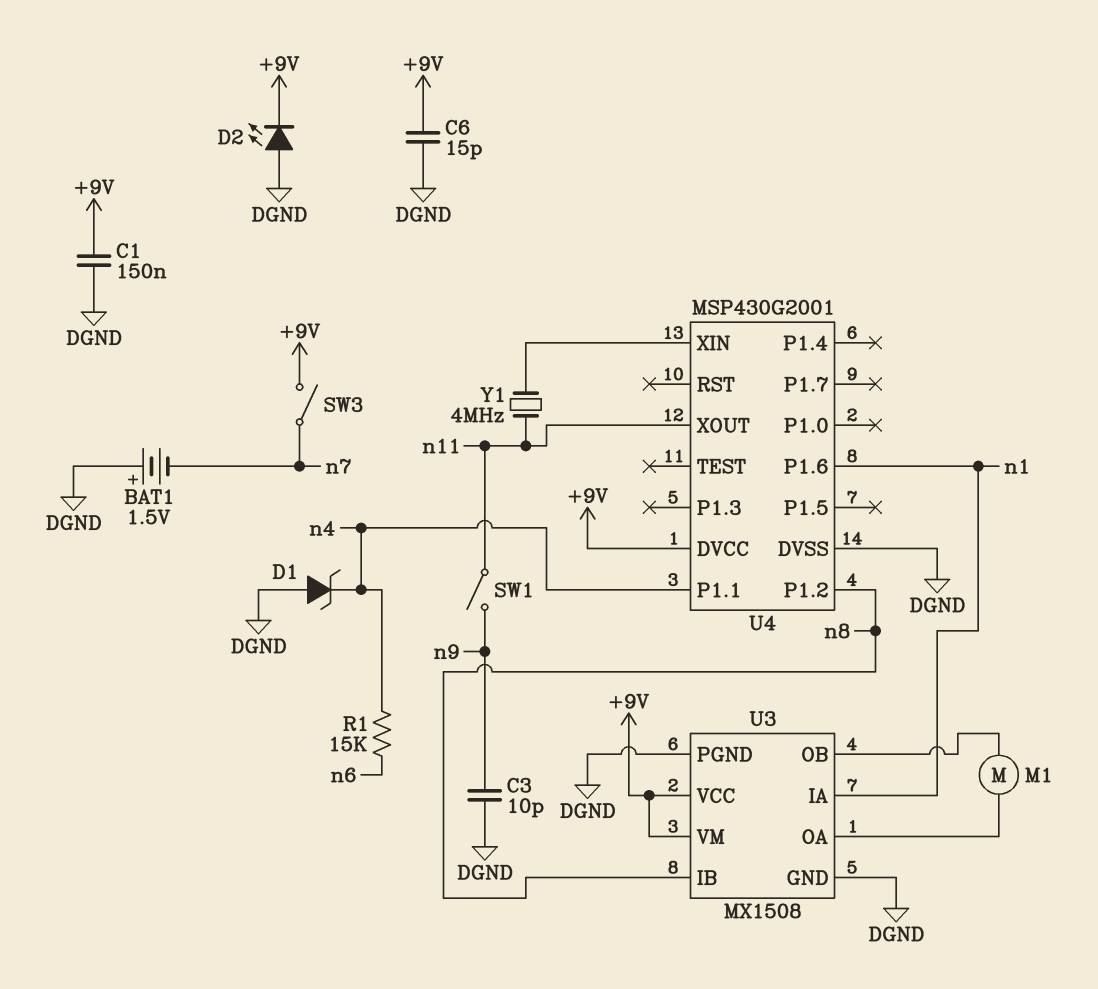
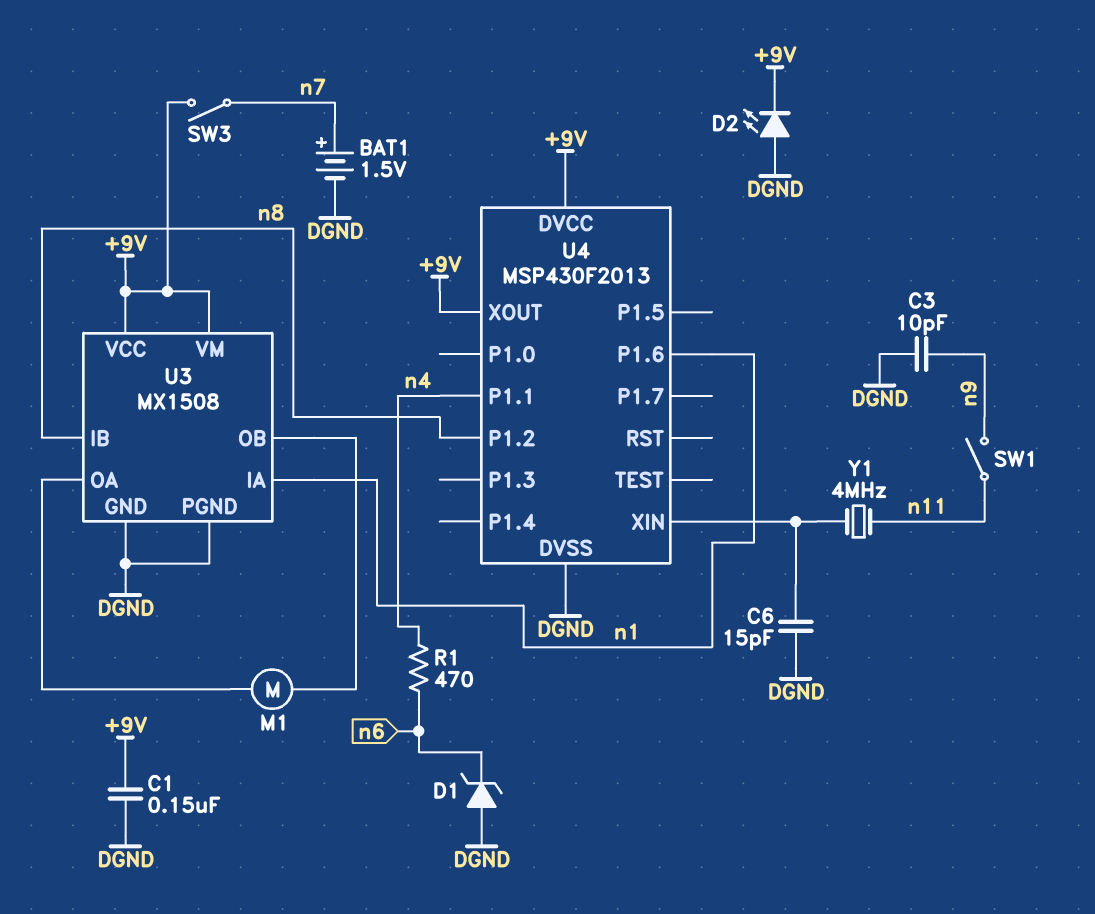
BAT1: 1.5V (plus DGND, minus n7) -> 1.5V (plus n7, minus DGND)
C6: 15pF (+9V, DGND) -> 15pF (DGND, U4/XIN)
D1: zener (A DGND, K n4) -> zener (A DGND, K n6)
R1: 15k (n4, n6) -> 470 (n4, n6)
U4: MSP430G2001 -> MSP430F2013
U4 pin XOUT: n11 -> +9V

